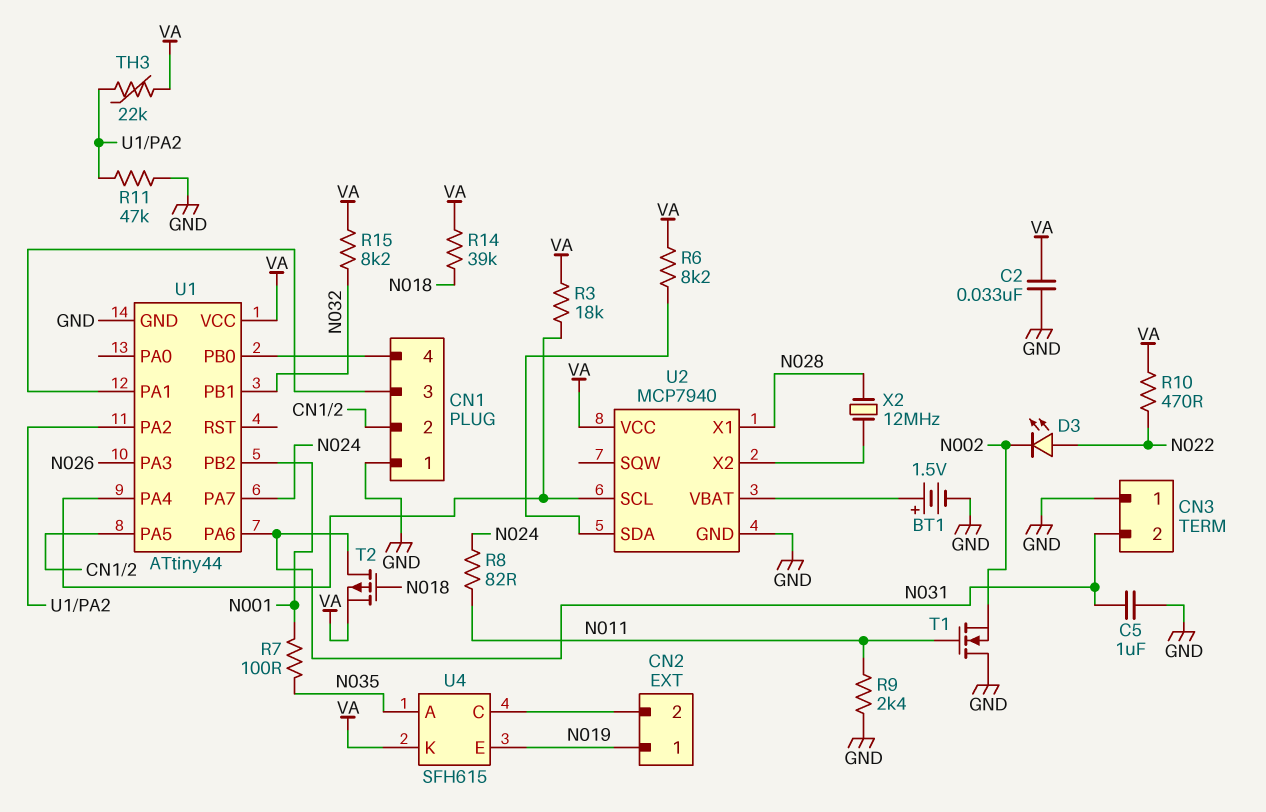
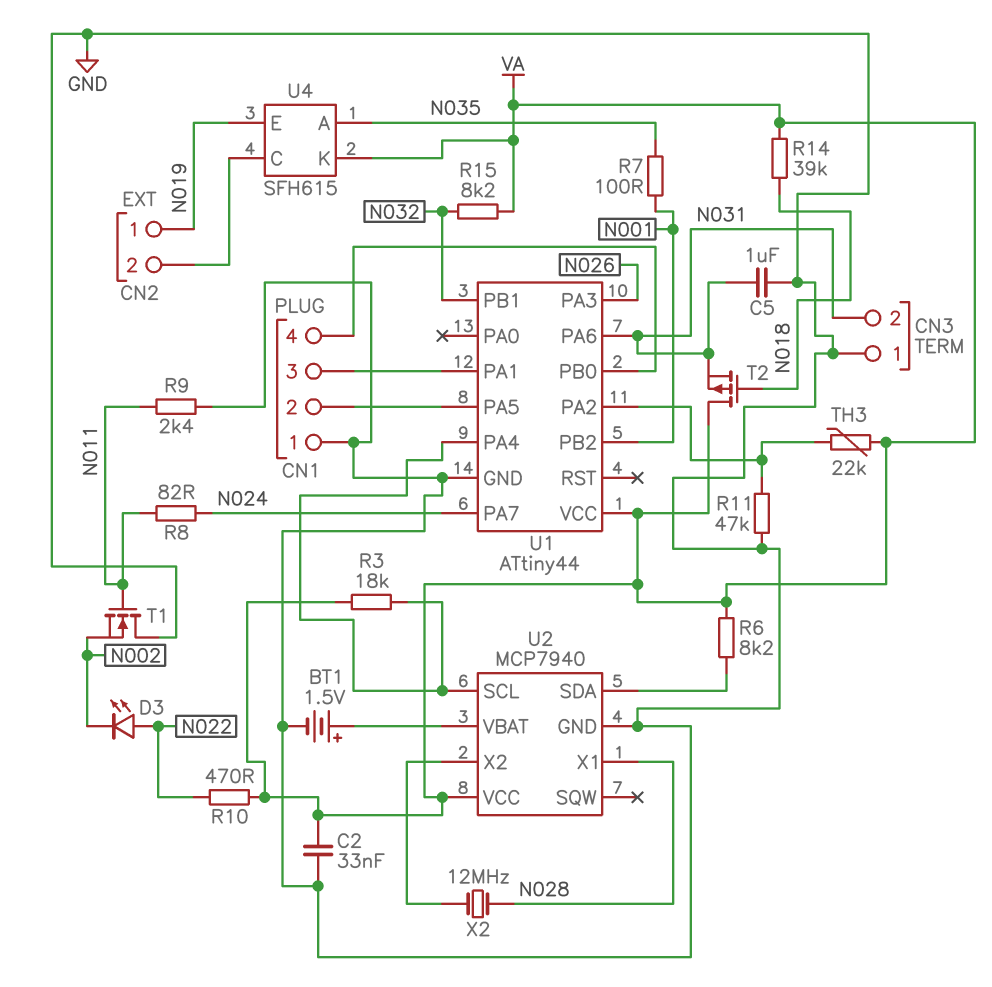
T2: PMOS (G N018, D N031, S VA) -> PMOS (G N018, D VA, S N031)

